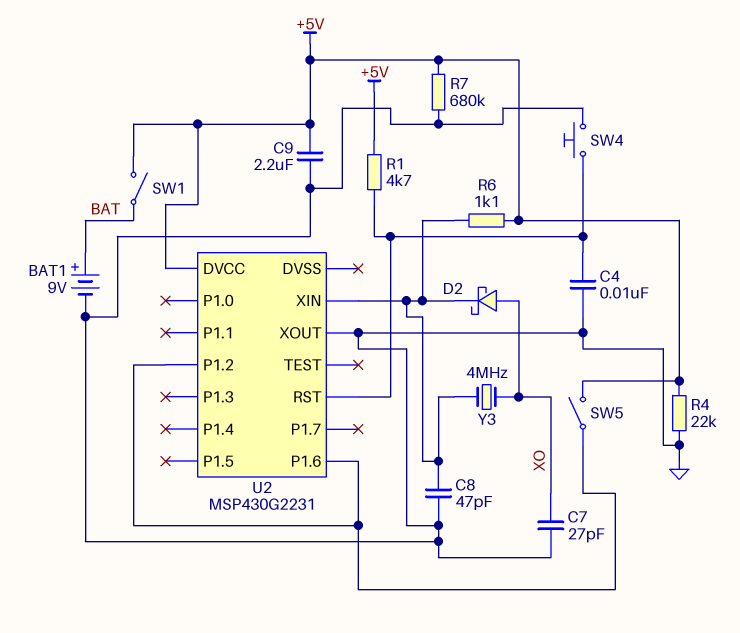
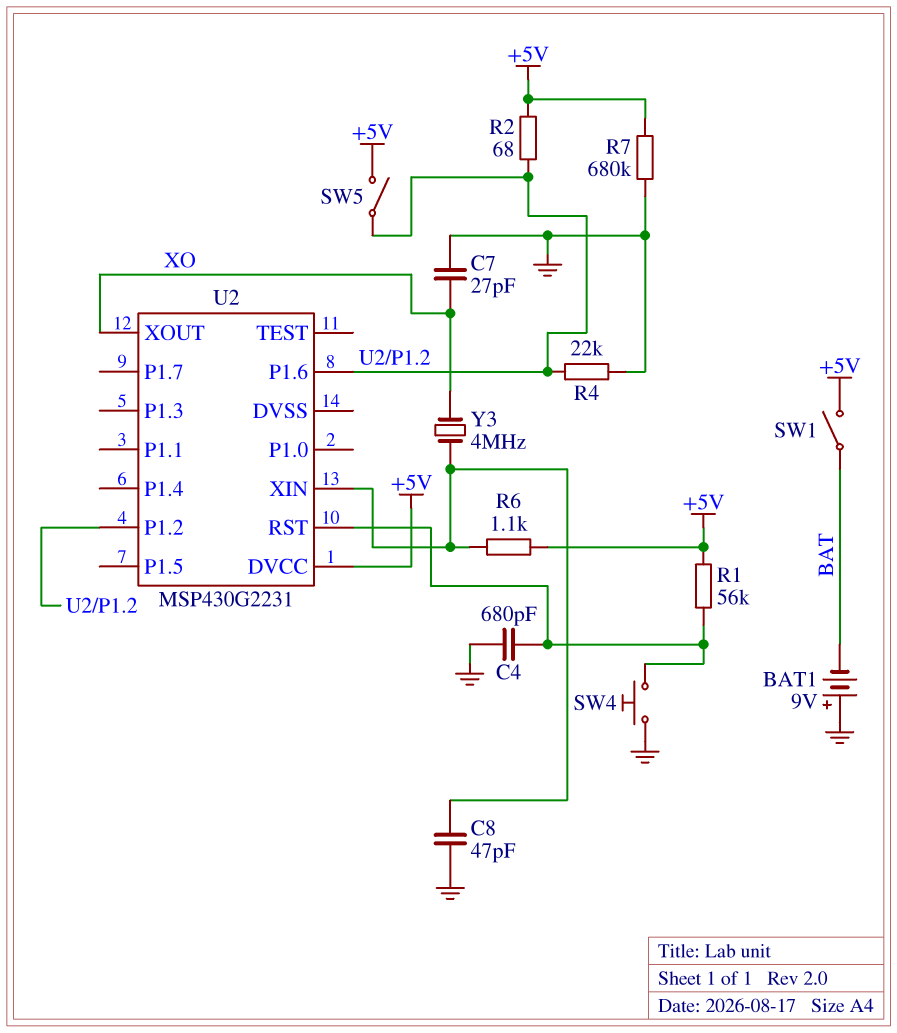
BAT1: 9V (plus BAT, minus GND) -> 9V (plus GND, minus BAT)
C4: 10nF (GND, U2/RST) -> 680pF (GND, U2/RST)
C9: 2.2uF (+5V, GND) -> none
D2: schottky (A XO, K U2/XIN) -> none
R1: 4.7k (+5V, U2/RST) -> 56k (+5V, U2/RST)
R2: none -> 68 (+5V, U2/P1.2)
R4: 22k (+5V, GND) -> 22k (GND, U2/P1.2)
U2 pin XOUT: GND -> XO

